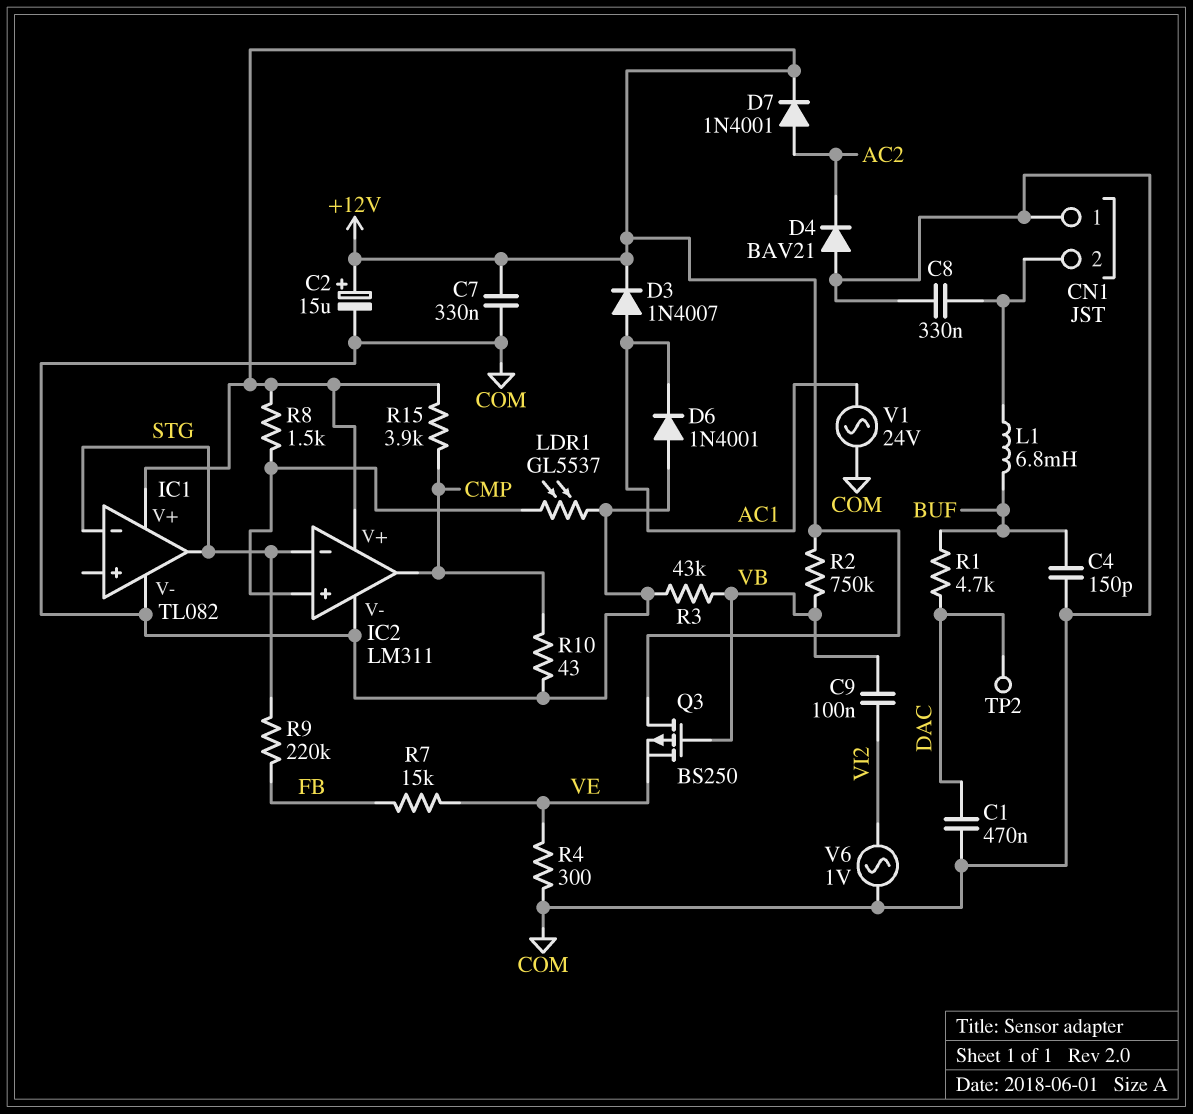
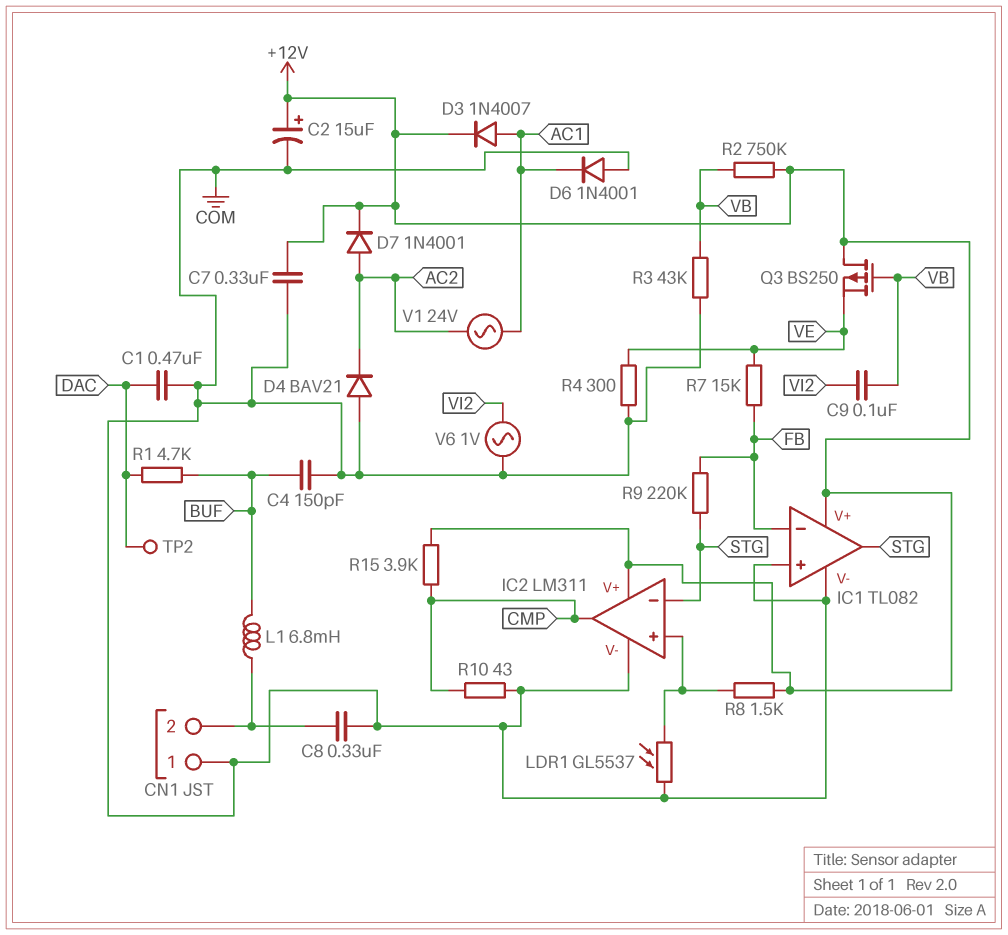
IC1 pin in+: none -> COM
IC1 pin in-: STG -> FB
V1: AC 24V (AC1, COM) -> AC 24V (AC1, AC2)

